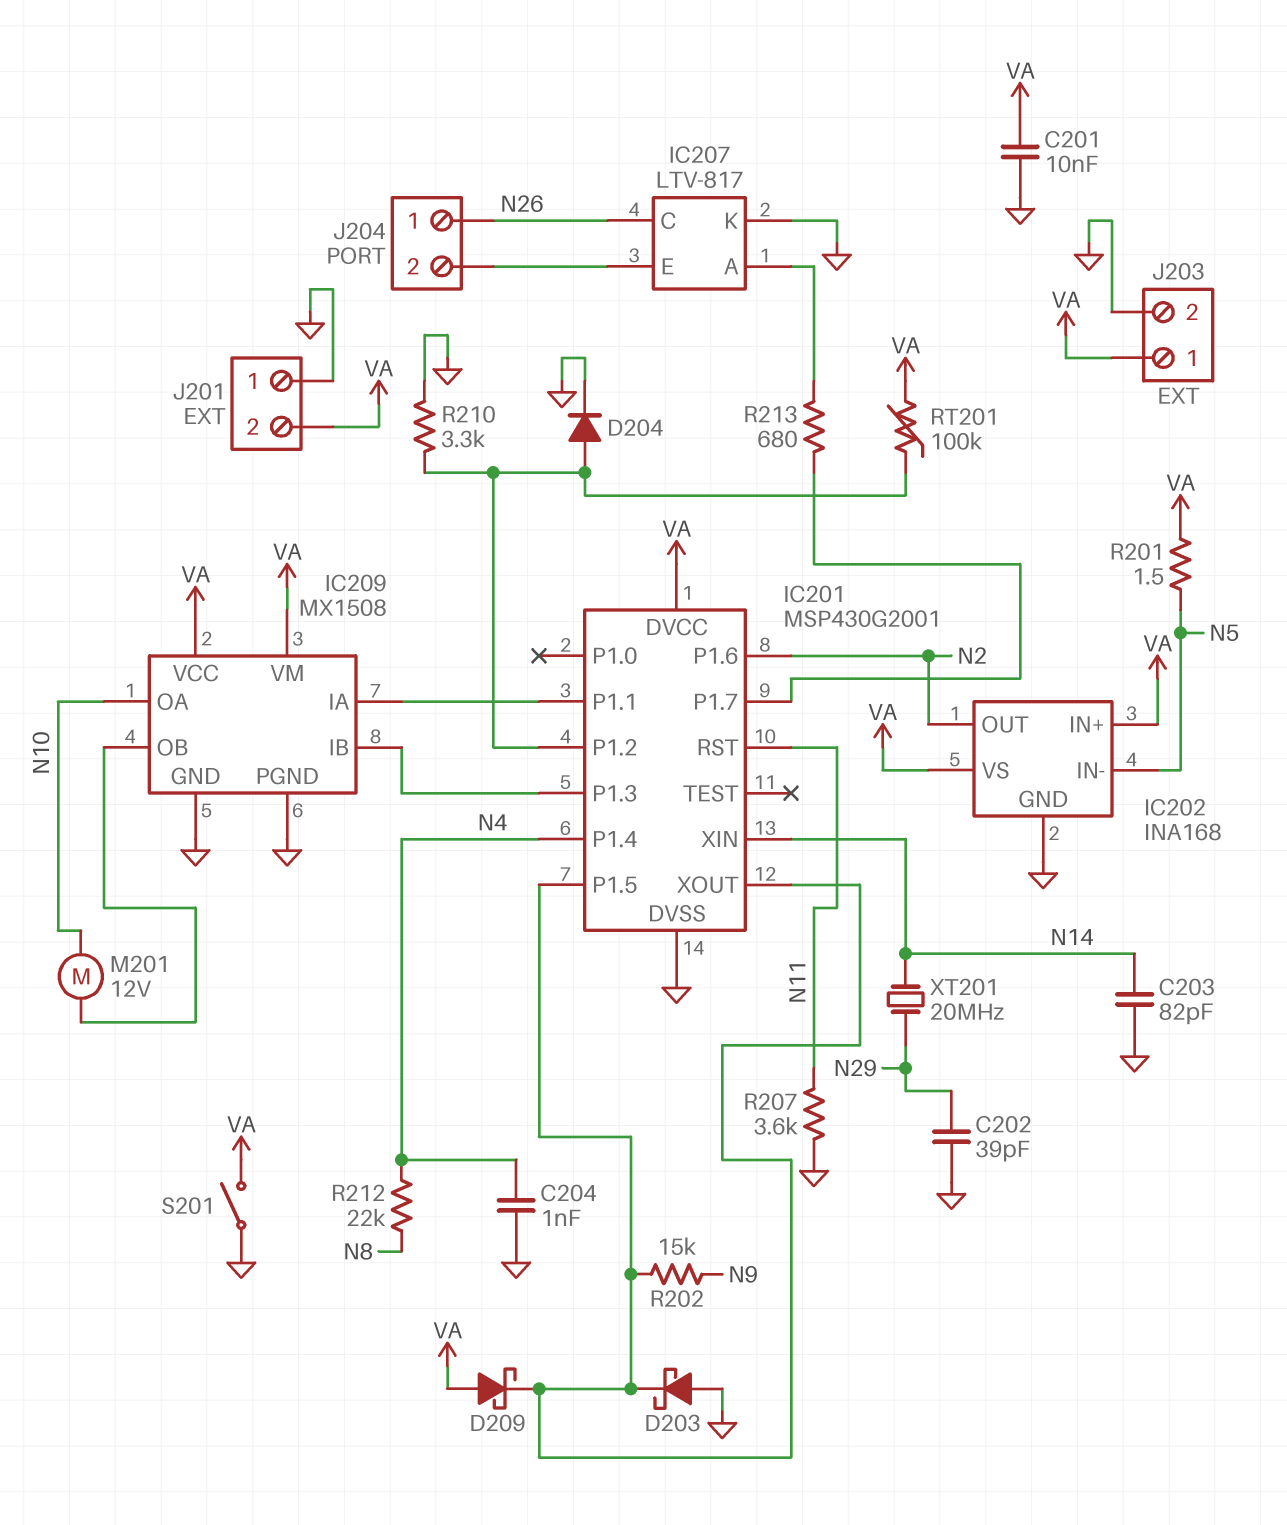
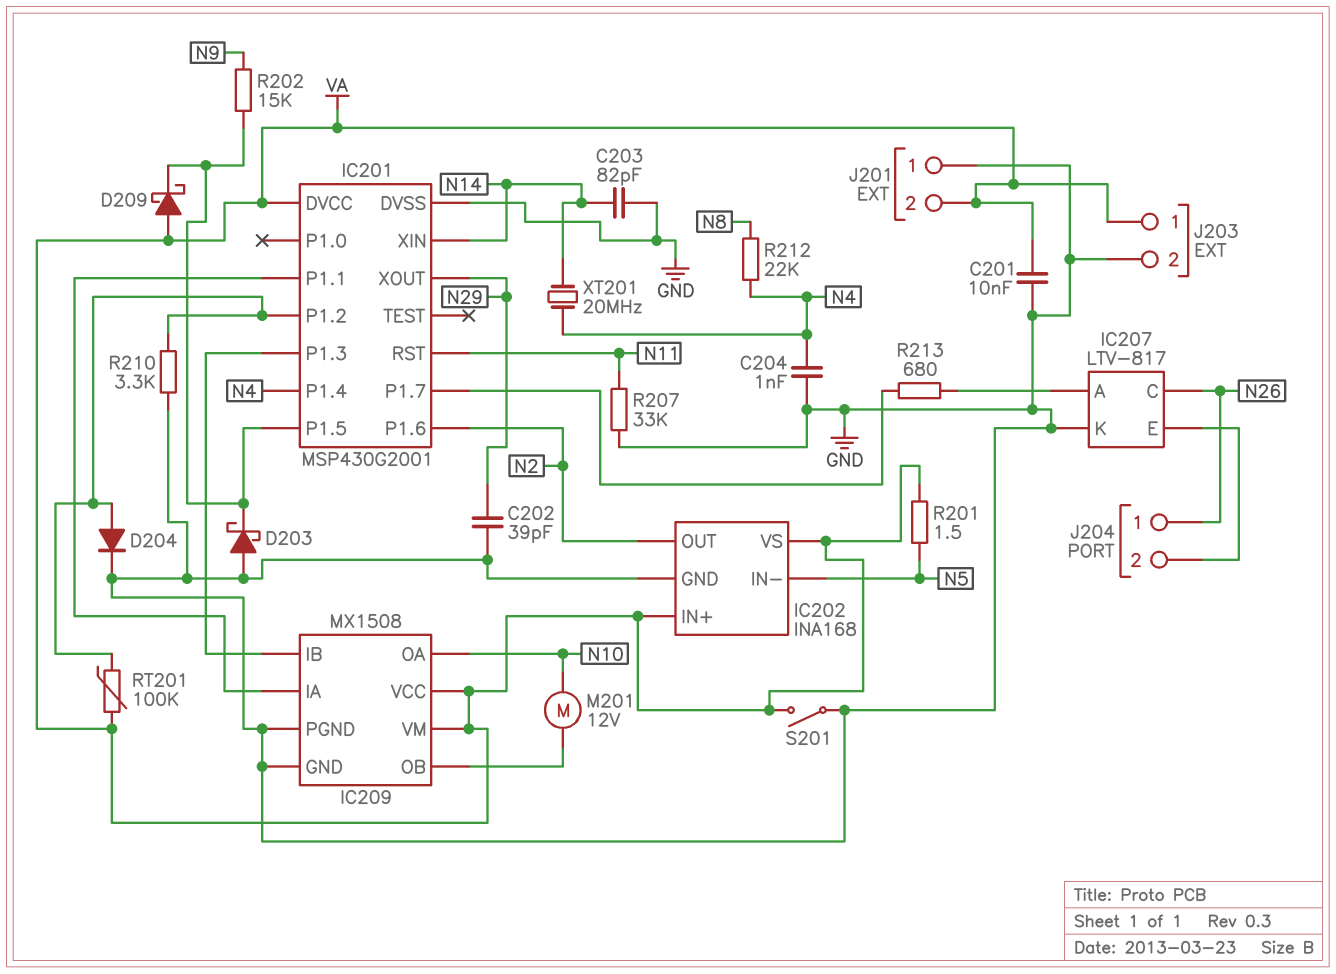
IC201 pin XOUT: IC201/P1.5 -> N29
R207: 3.6k (GND, N11) -> 33k (GND, N11)
XT201: 20MHz (N14, N29) -> 20MHz (N4, N14)

